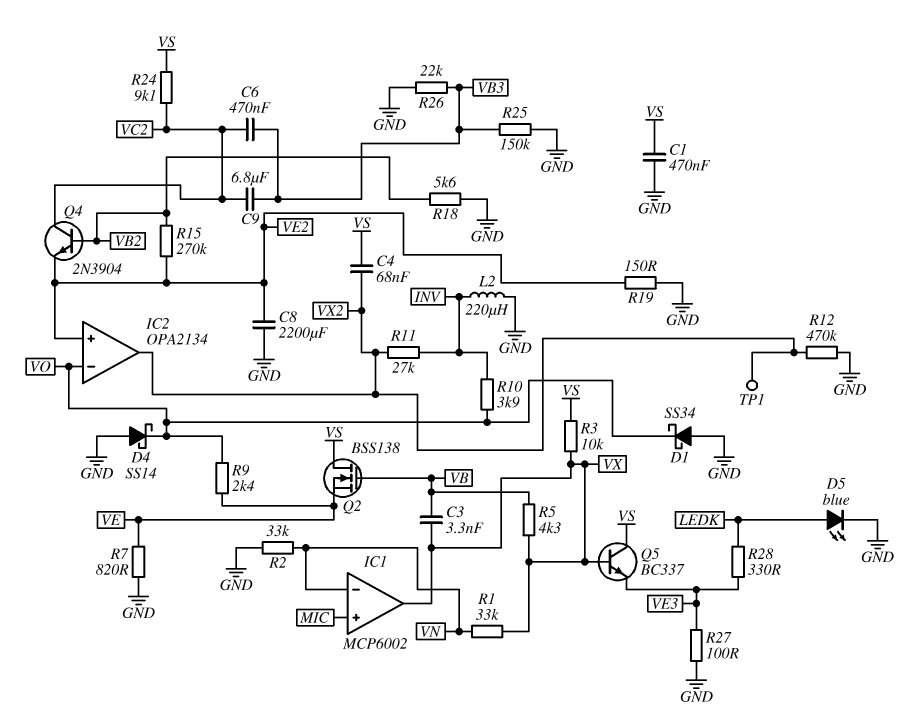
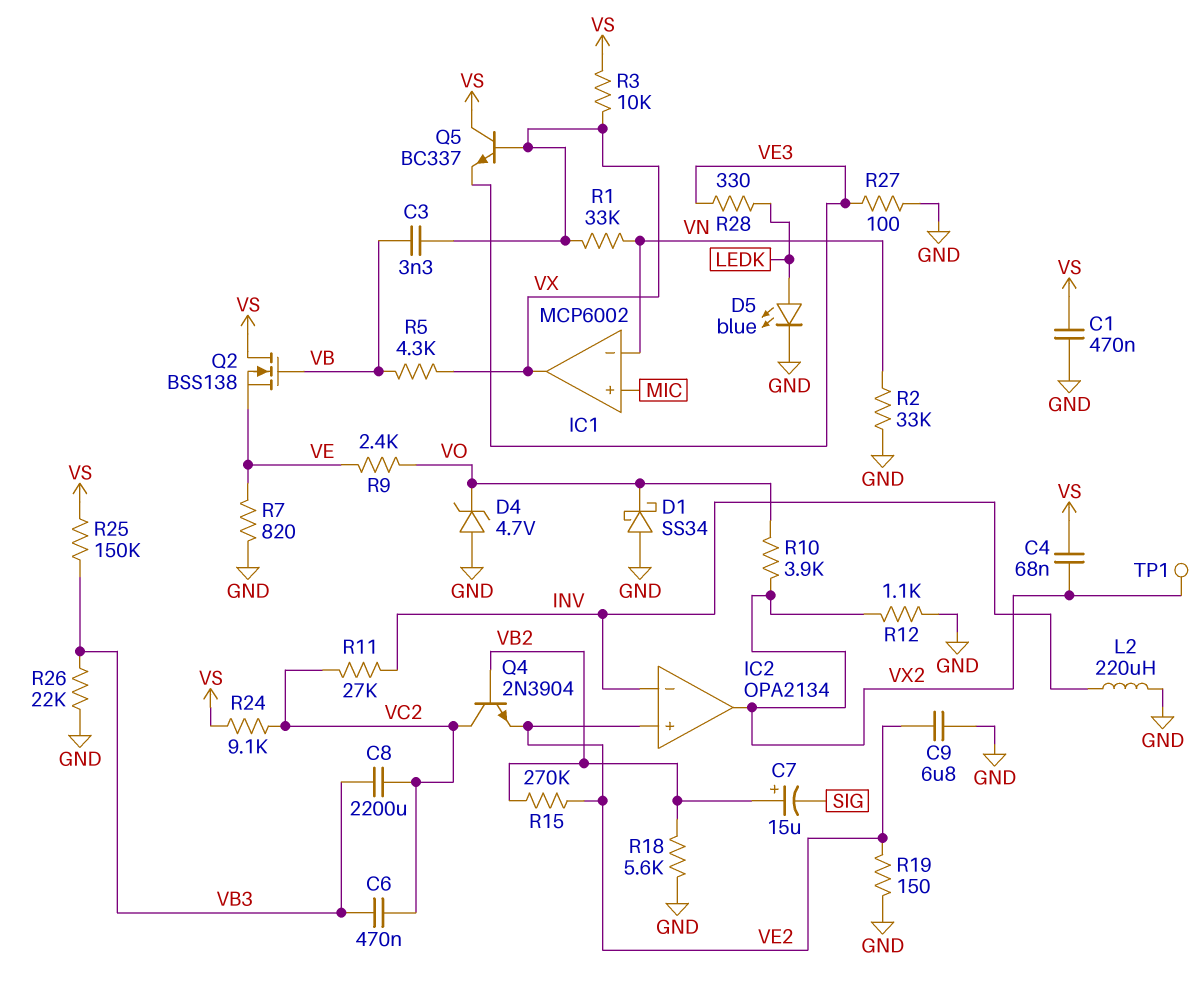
C7: none -> 15uF (plus VB2, minus SIG)
C8: 2200uF (GND, VE2) -> 2200uF (VB3, VC2)
C9: 6.8uF (VB3, VC2) -> 6.8uF (GND, VE2)
D4: schottky SS14 (A GND, K VO) -> zener 4.7V (A GND, K VO)
IC2 pin in-: VO -> INV
R10: 3.9k (INV, VO) -> 3.9k (VO, VX2)
R11: 27k (INV, VX2) -> 27k (INV, VC2)
R12: 470k (GND, VX2) -> 1.1k (GND, VX2)
R25: 150k (GND, VB3) -> 150k (VB3, VS)

